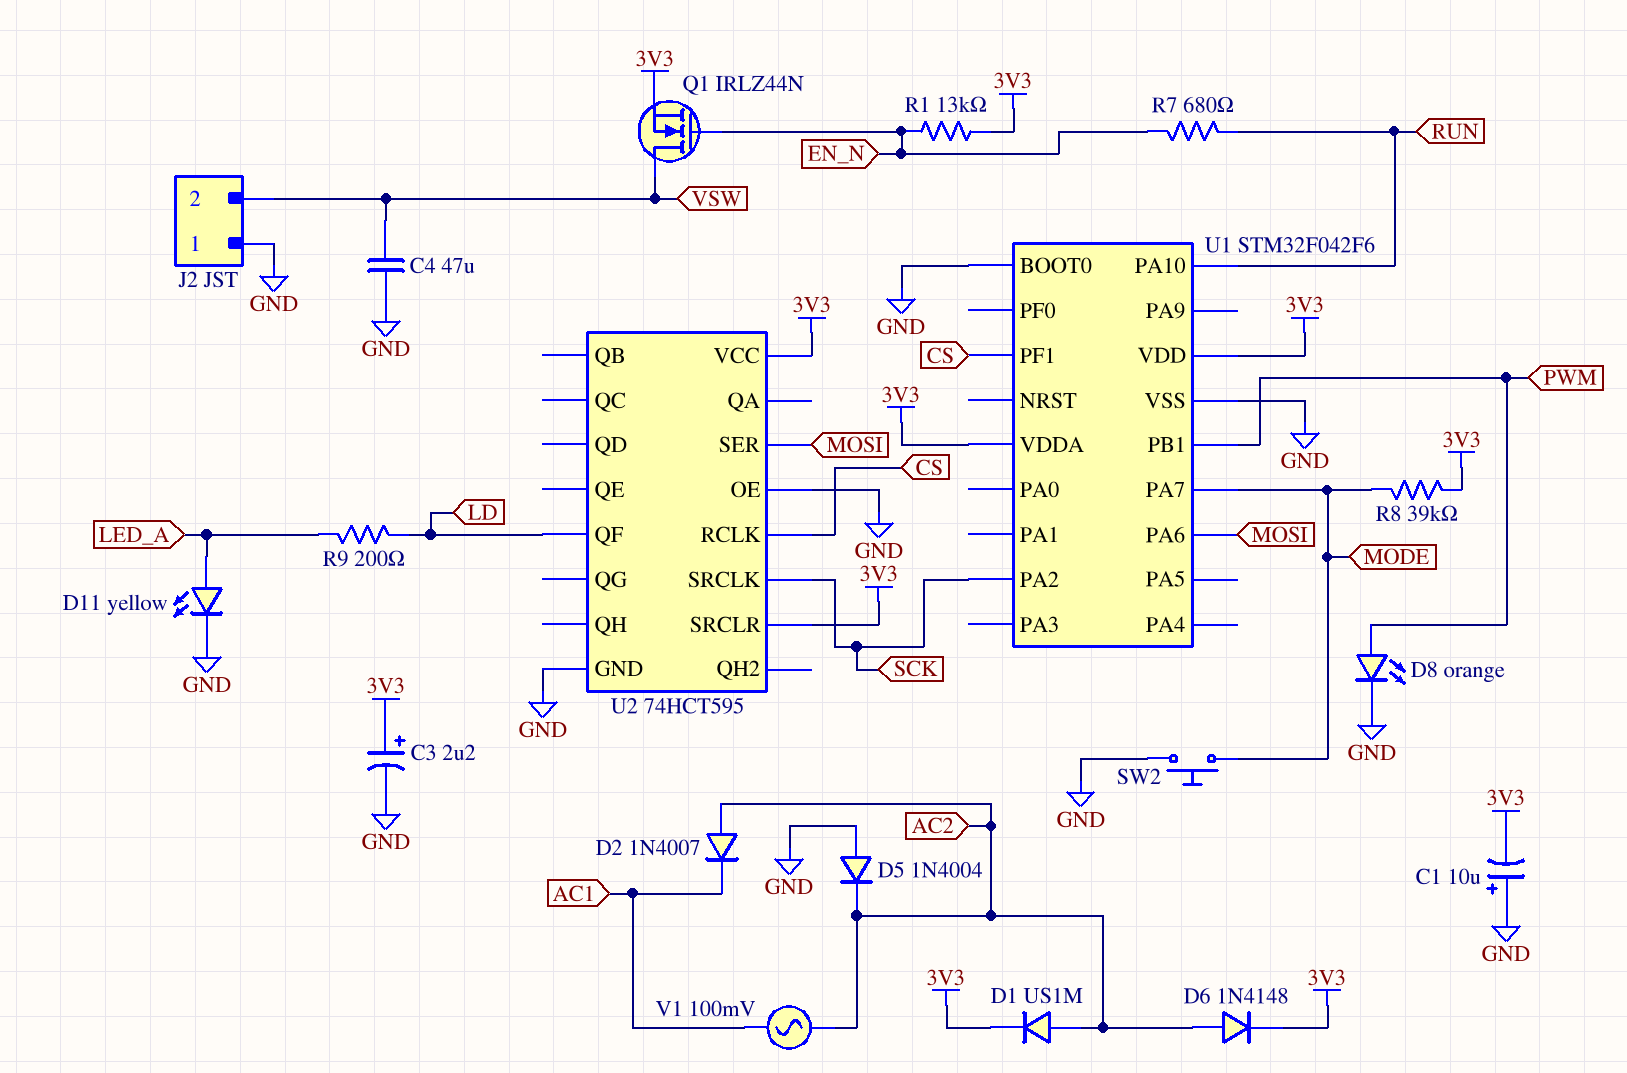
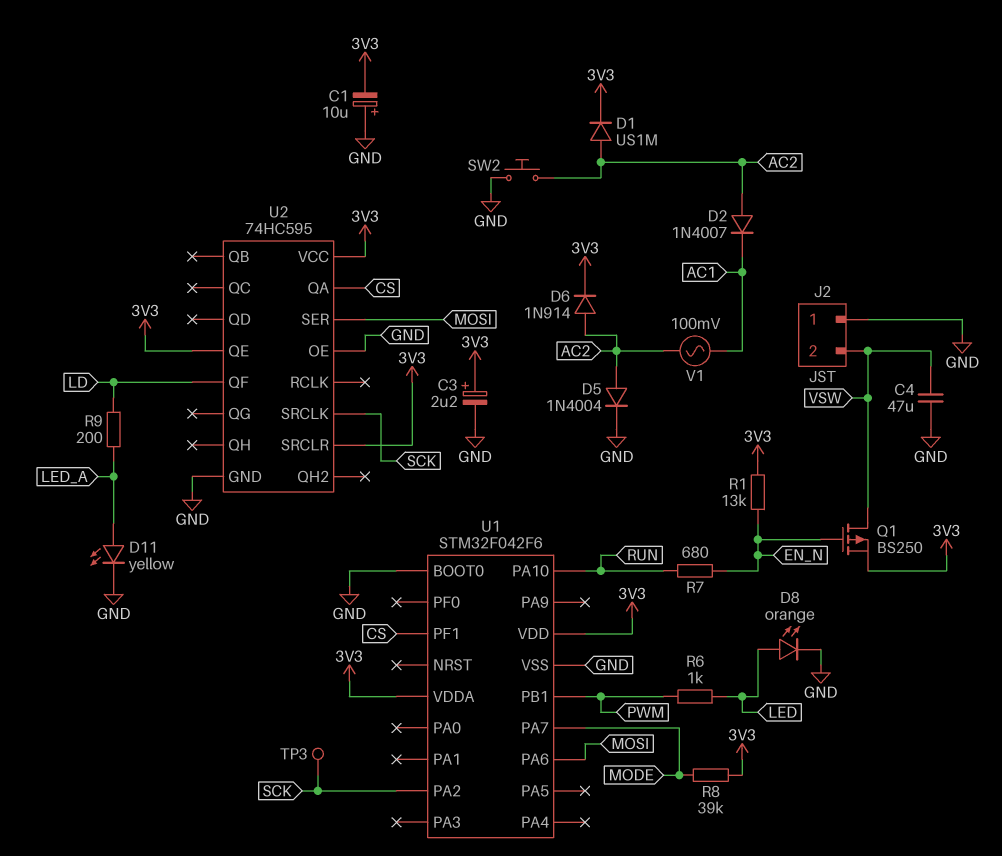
D5: diode 1N4004 (A GND, K AC2) -> diode 1N4004 (A AC2, K GND)
D6: diode 1N4148 (A AC2, K 3V3) -> diode 1N914 (A AC2, K 3V3)
D8: LED orange (A PWM, K GND) -> LED orange (A LED, K GND)
Q1: NMOS IRLZ44N (G EN_N, D VSW, S 3V3) -> PMOS BS250 (G EN_N, D VSW, S 3V3)
R6: none -> 1k (LED, PWM)
SW2: button (GND, MODE) -> button (AC2, GND)
TP3: none -> test point (SCK)
U2: 74HCT595 -> 74HC595
U2 pin QA: none -> CS
U2 pin QE: none -> 3V3
U2 pin RCLK: CS -> none

